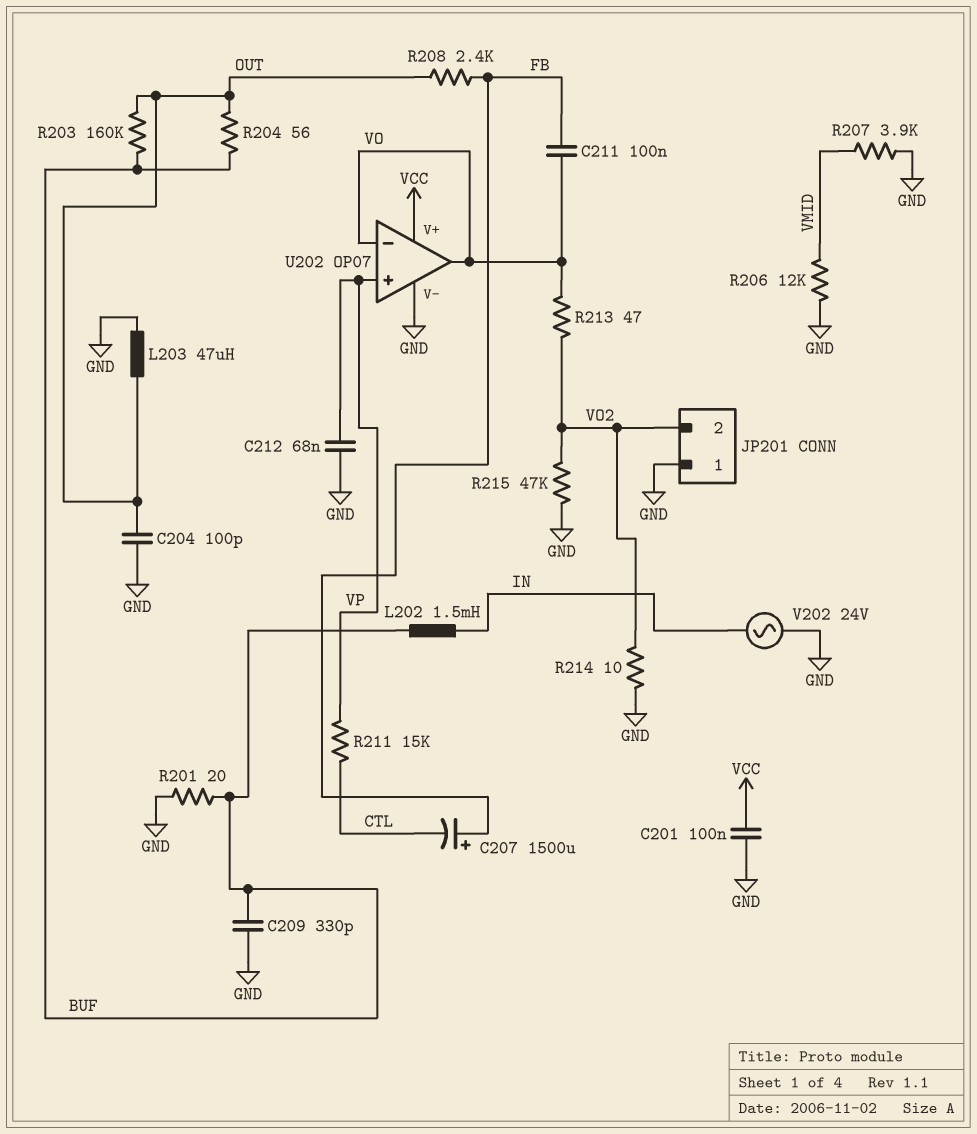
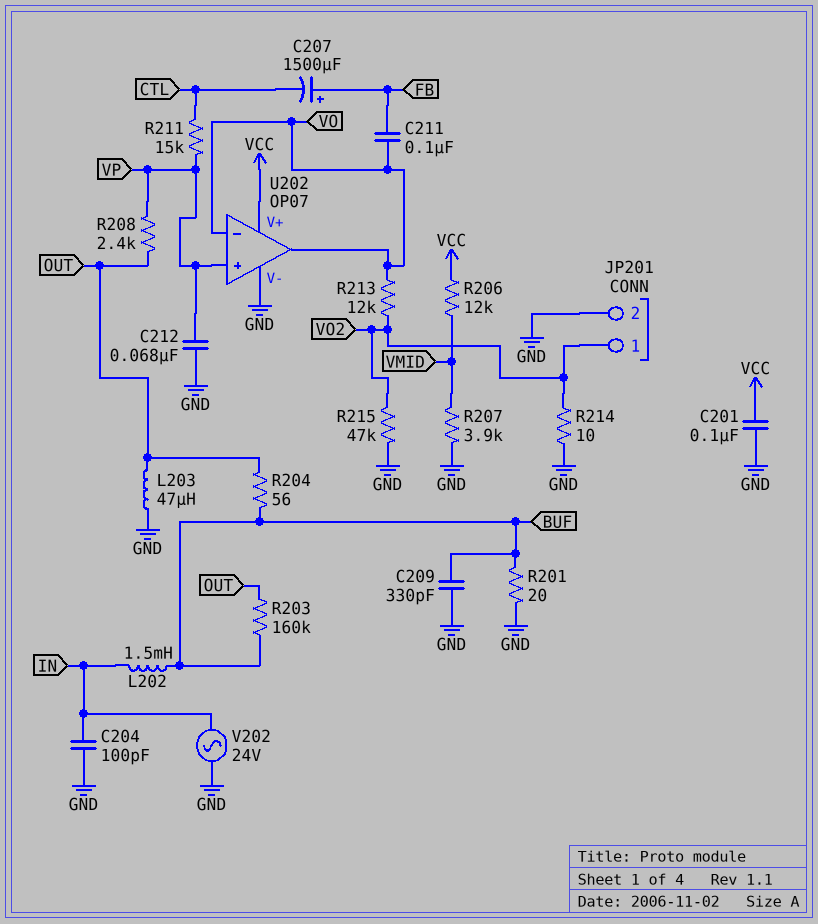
C204: 100pF (GND, OUT) -> 100pF (GND, IN)
JP201 pin 1: GND -> VO2
JP201 pin 2: VO2 -> GND
R206: 12k (GND, VMID) -> 12k (VCC, VMID)
R208: 2.4k (FB, OUT) -> 2.4k (OUT, VP)
R213: 47 (VO, VO2) -> 12k (VO, VO2)

